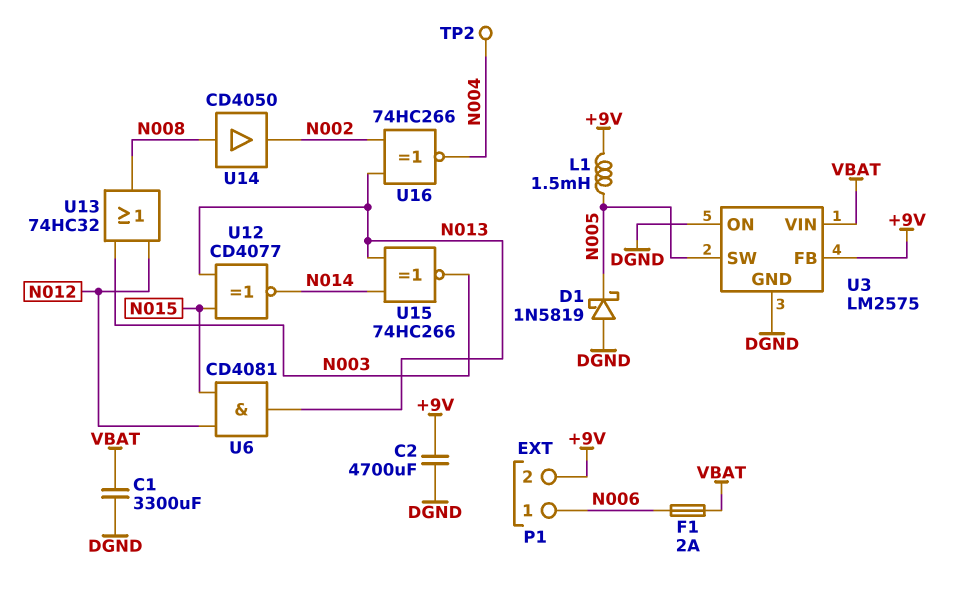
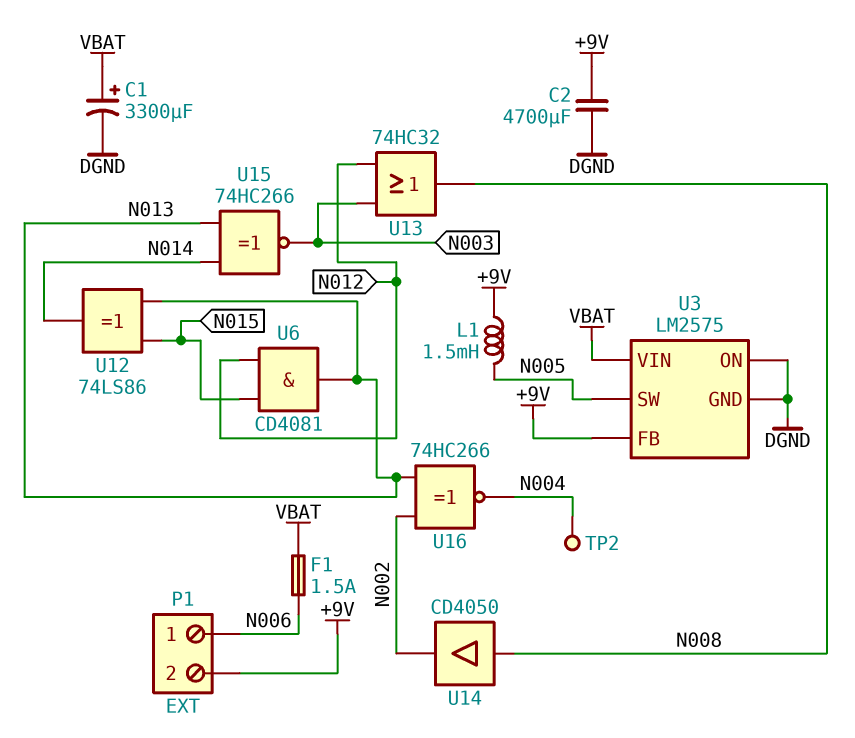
C1: 3300uF (DGND, VBAT) -> 3300uF (plus VBAT, minus DGND)
D1: schottky 1N5819 (A DGND, K N005) -> none
F1: 2A (N006, VBAT) -> 1.5A (N006, VBAT)
U12: XNOR CD4077 (in N013, in N015, out N014) -> XOR 74LS86 (in N013, in N015, out N014)

